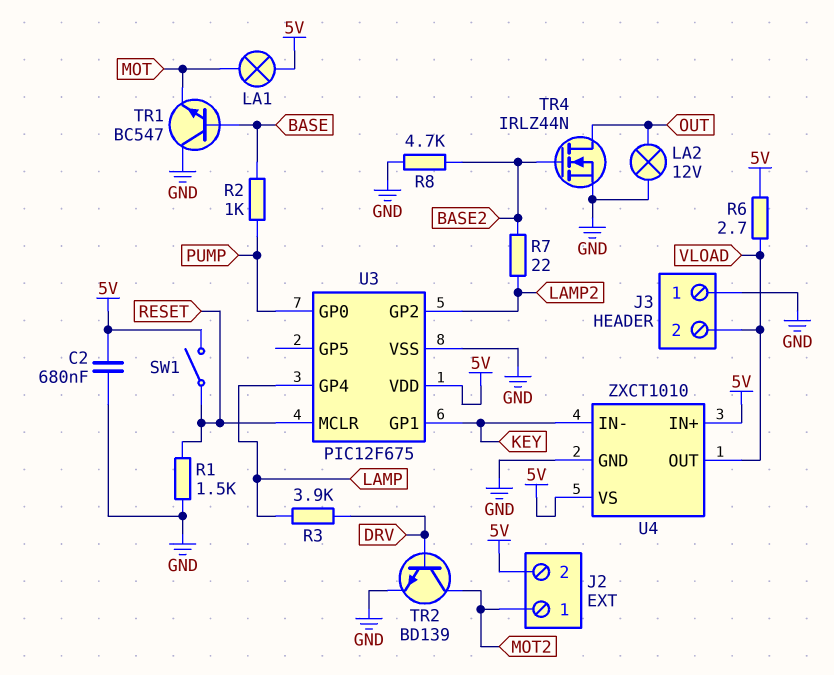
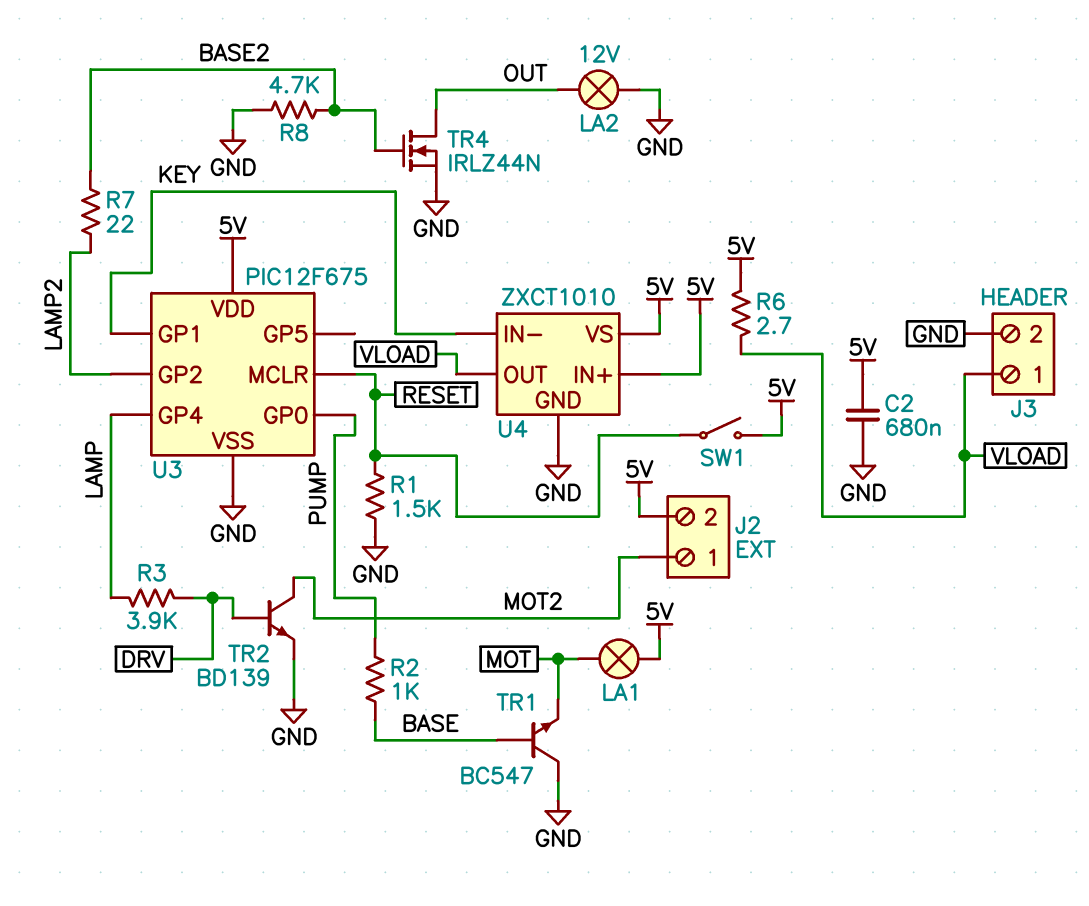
J3 pin 1: GND -> VLOAD
J3 pin 2: VLOAD -> GND

